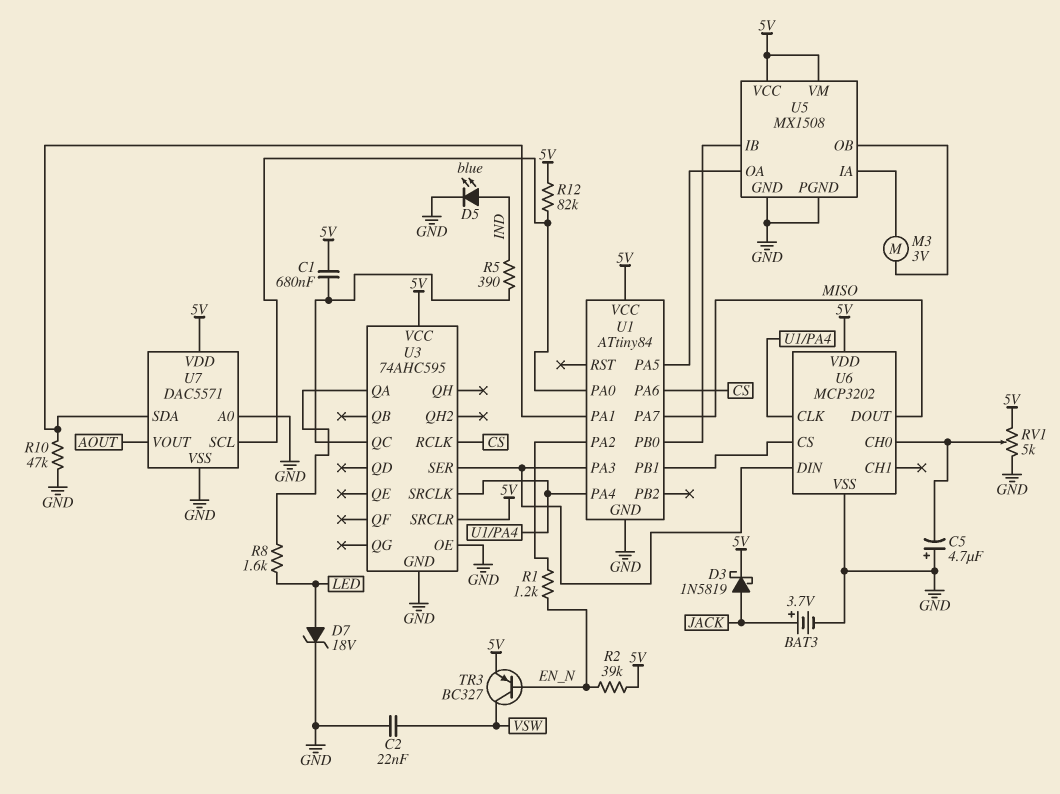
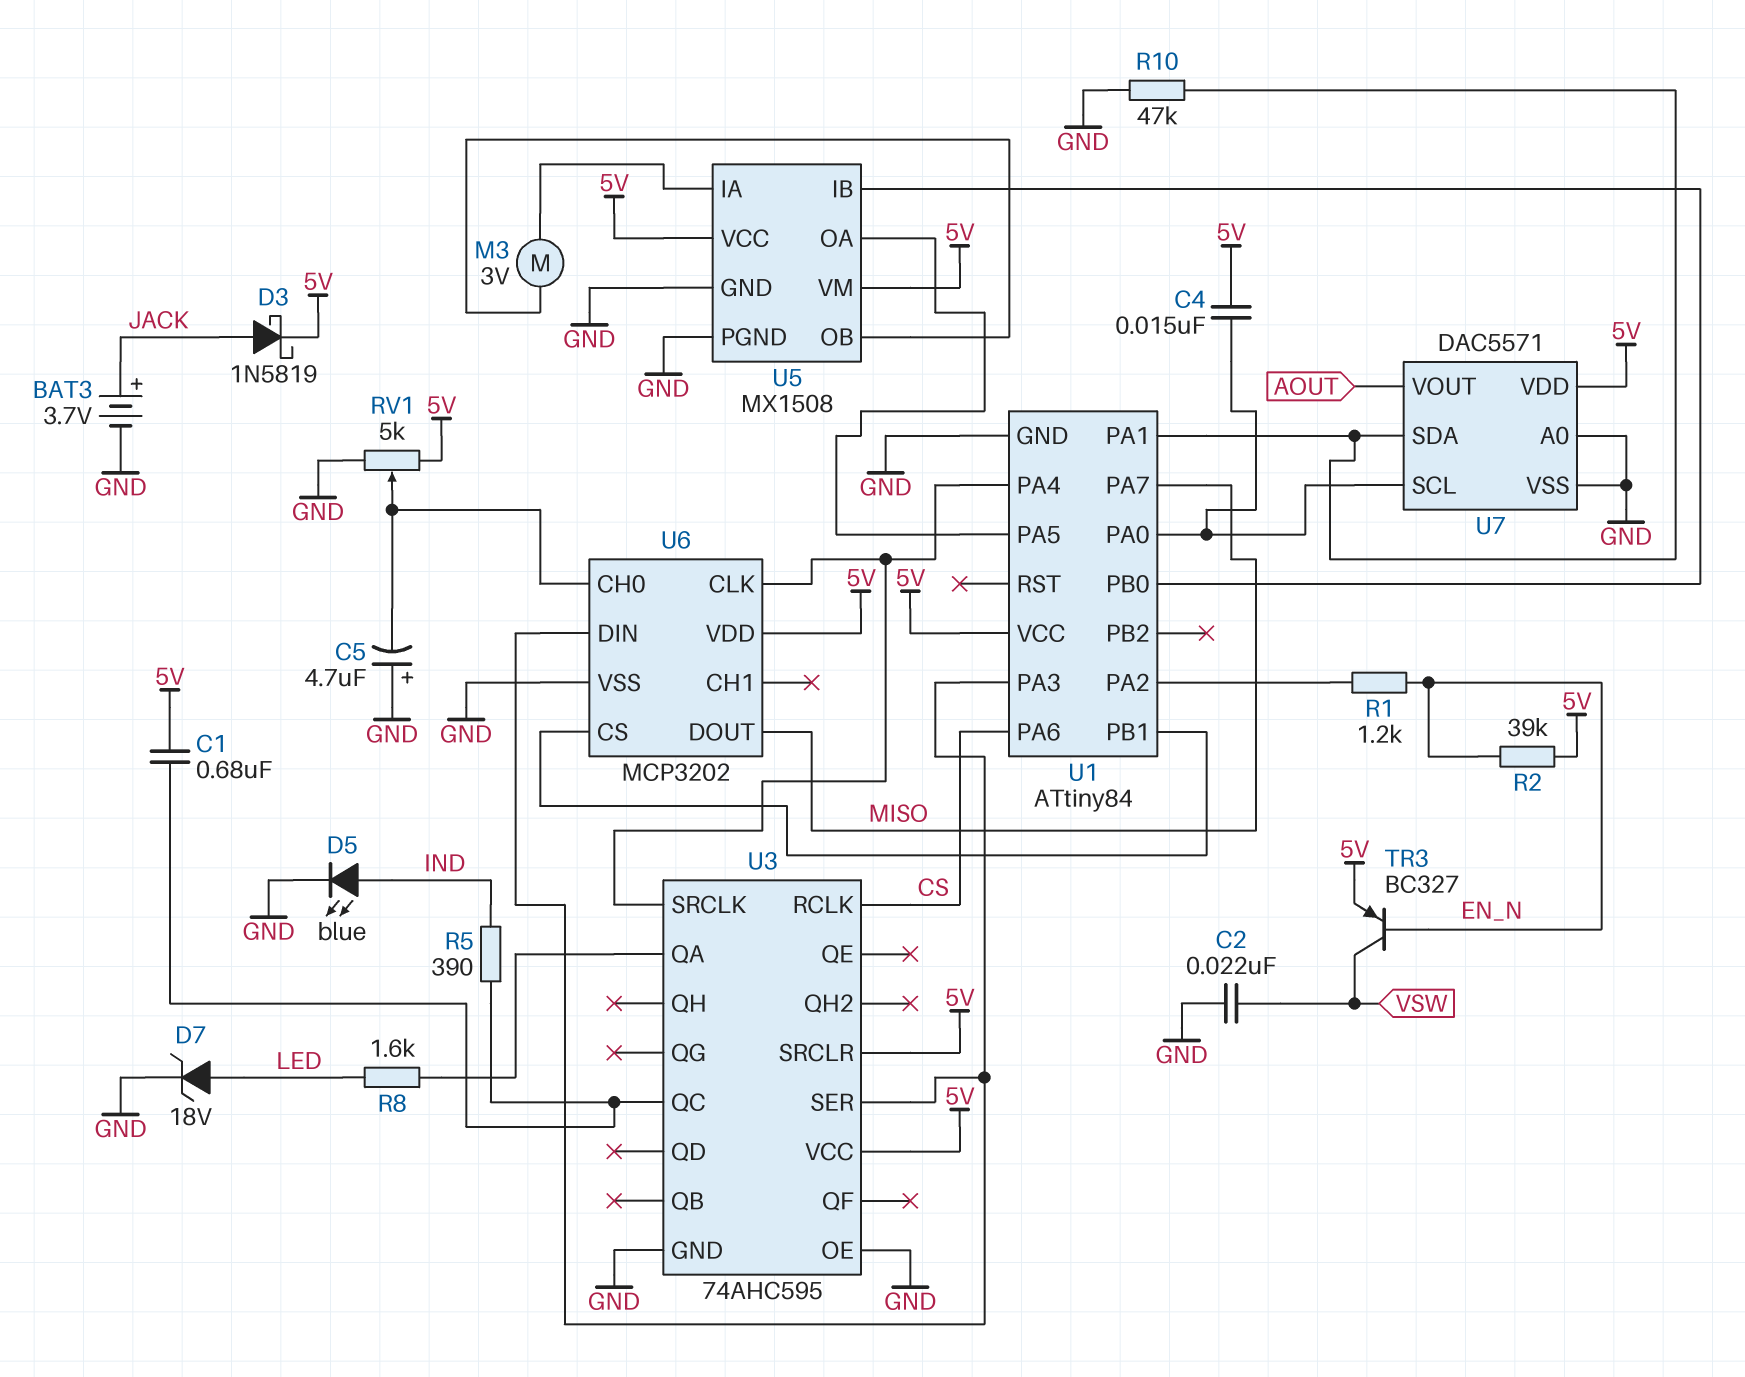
C4: none -> 15nF (5V, U1/PA0)
R12: 82k (5V, U1/PA0) -> none

